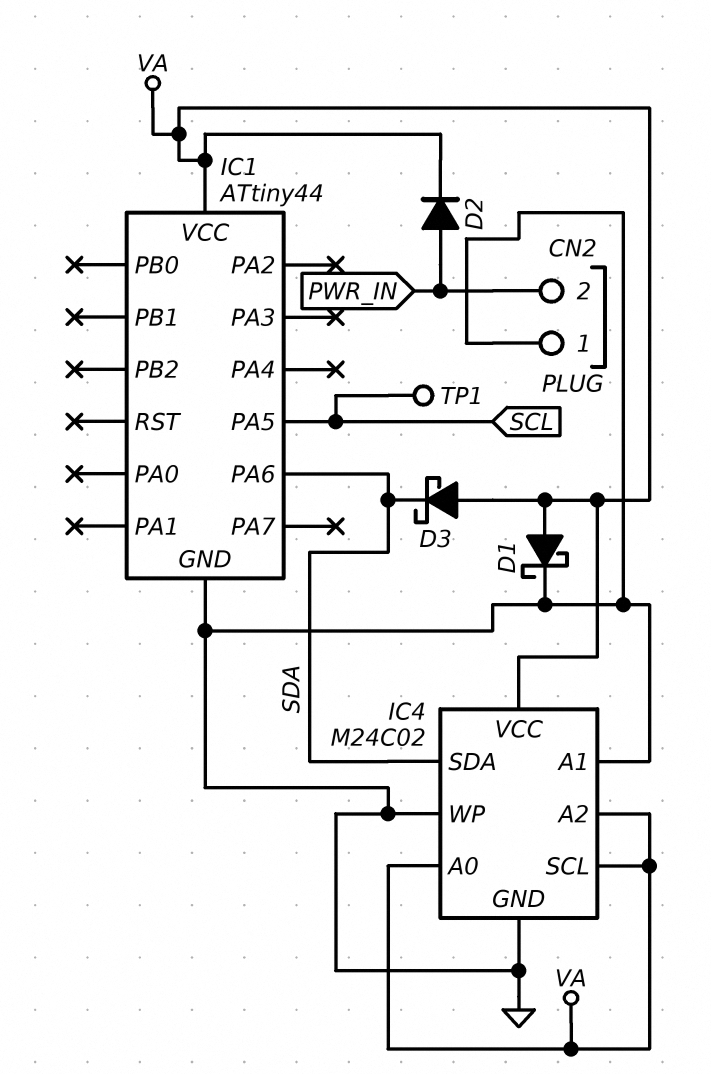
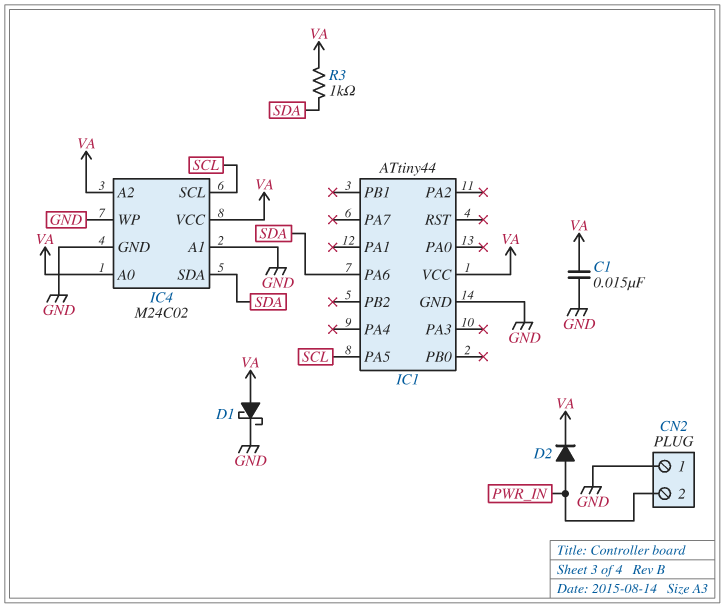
C1: none -> 15nF (GND, VA)
D3: schottky (A VA, K SDA) -> none
IC4 pin SCL: VA -> SCL
R3: none -> 1k (SDA, VA)
TP1: test point (SCL) -> none

